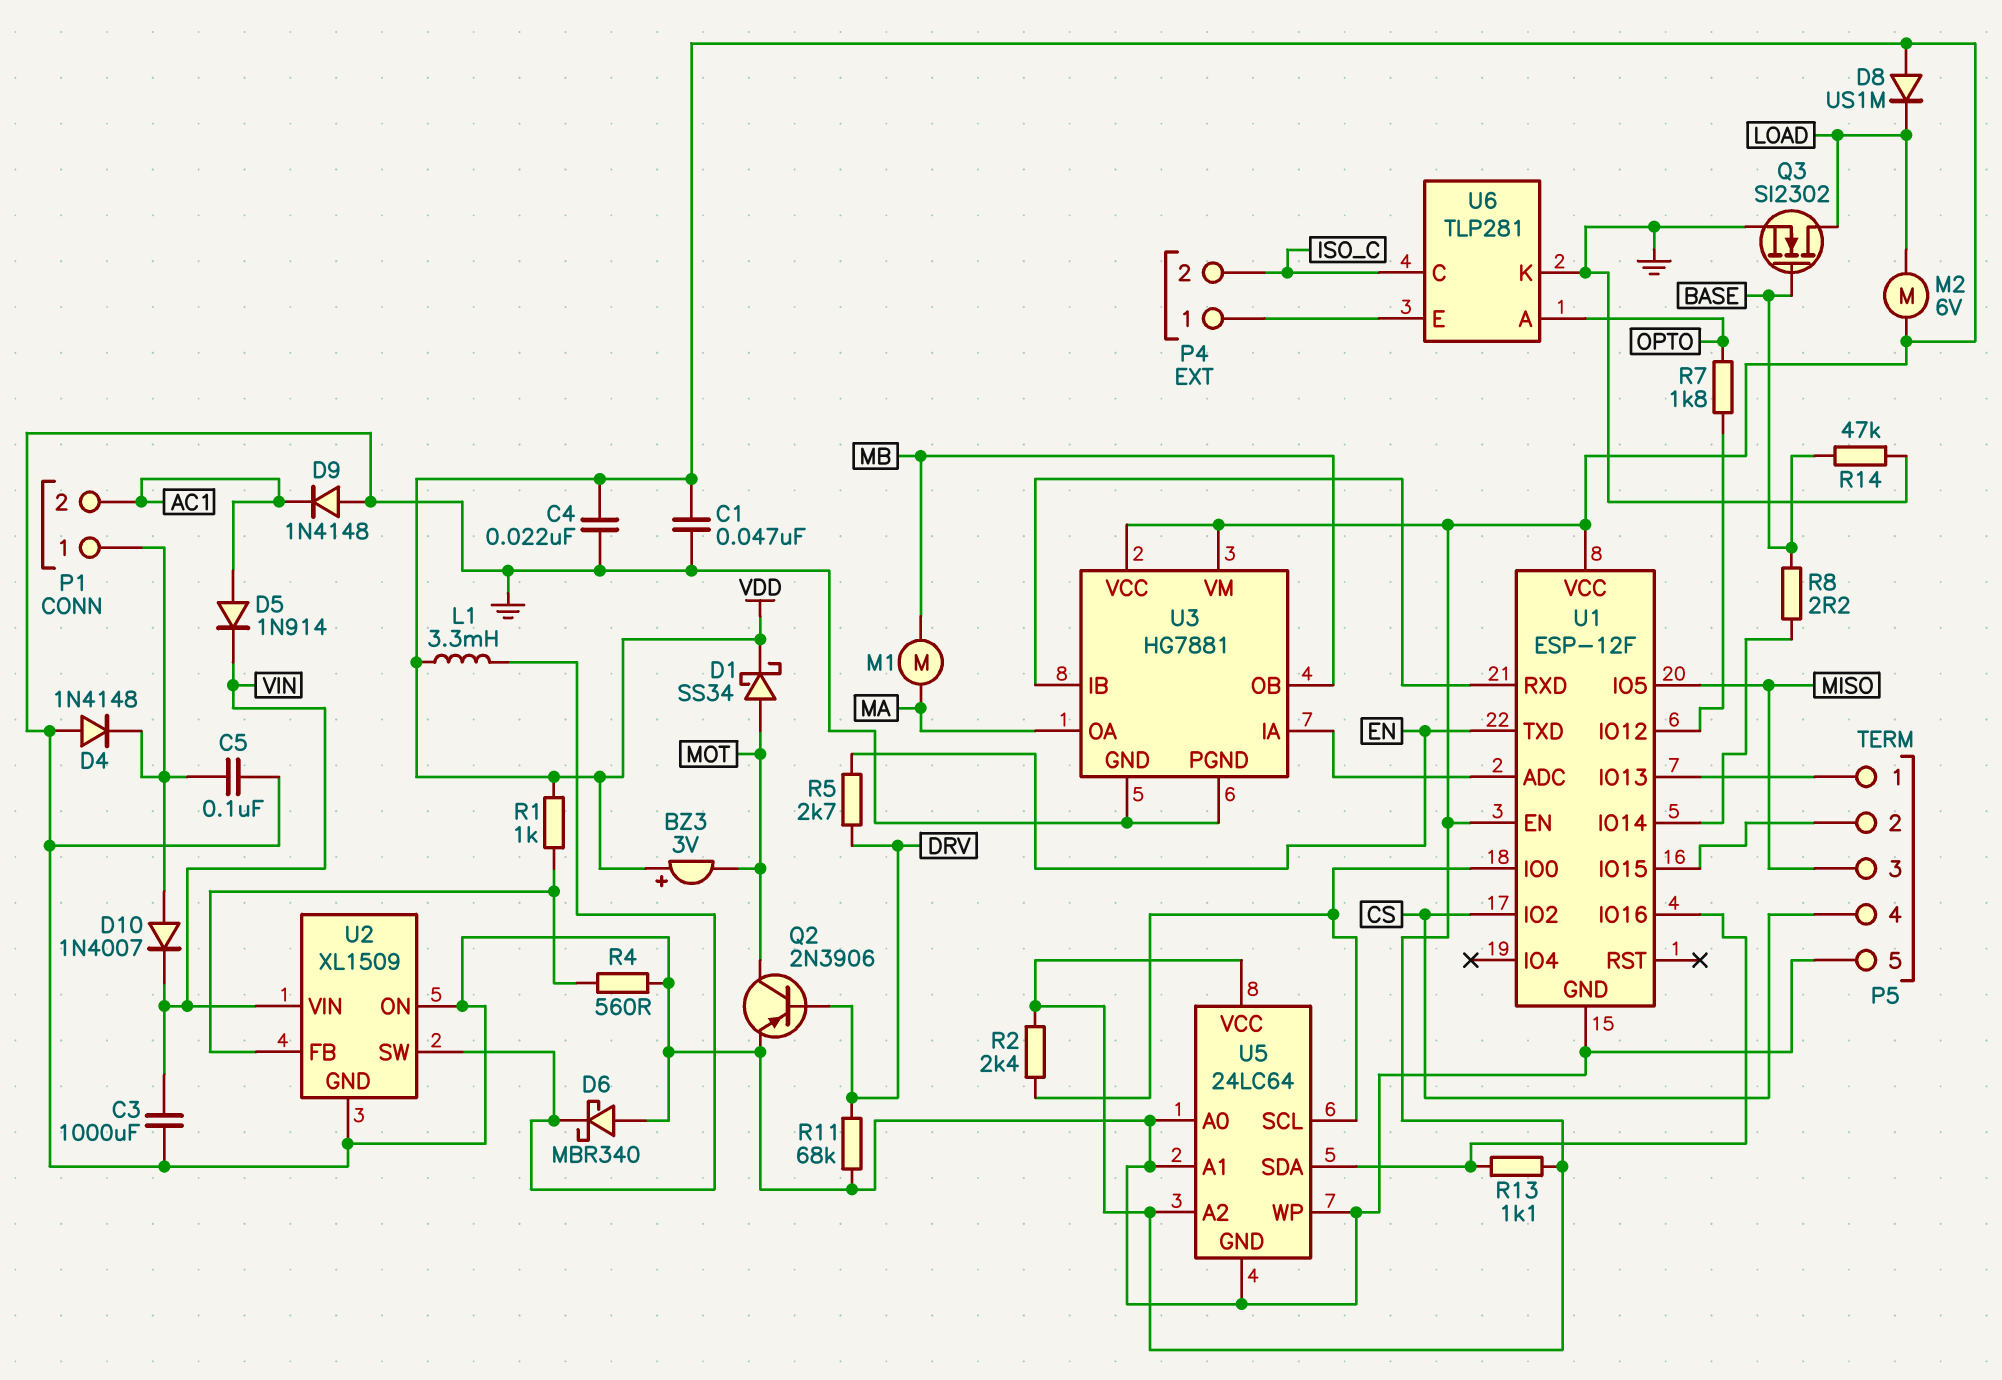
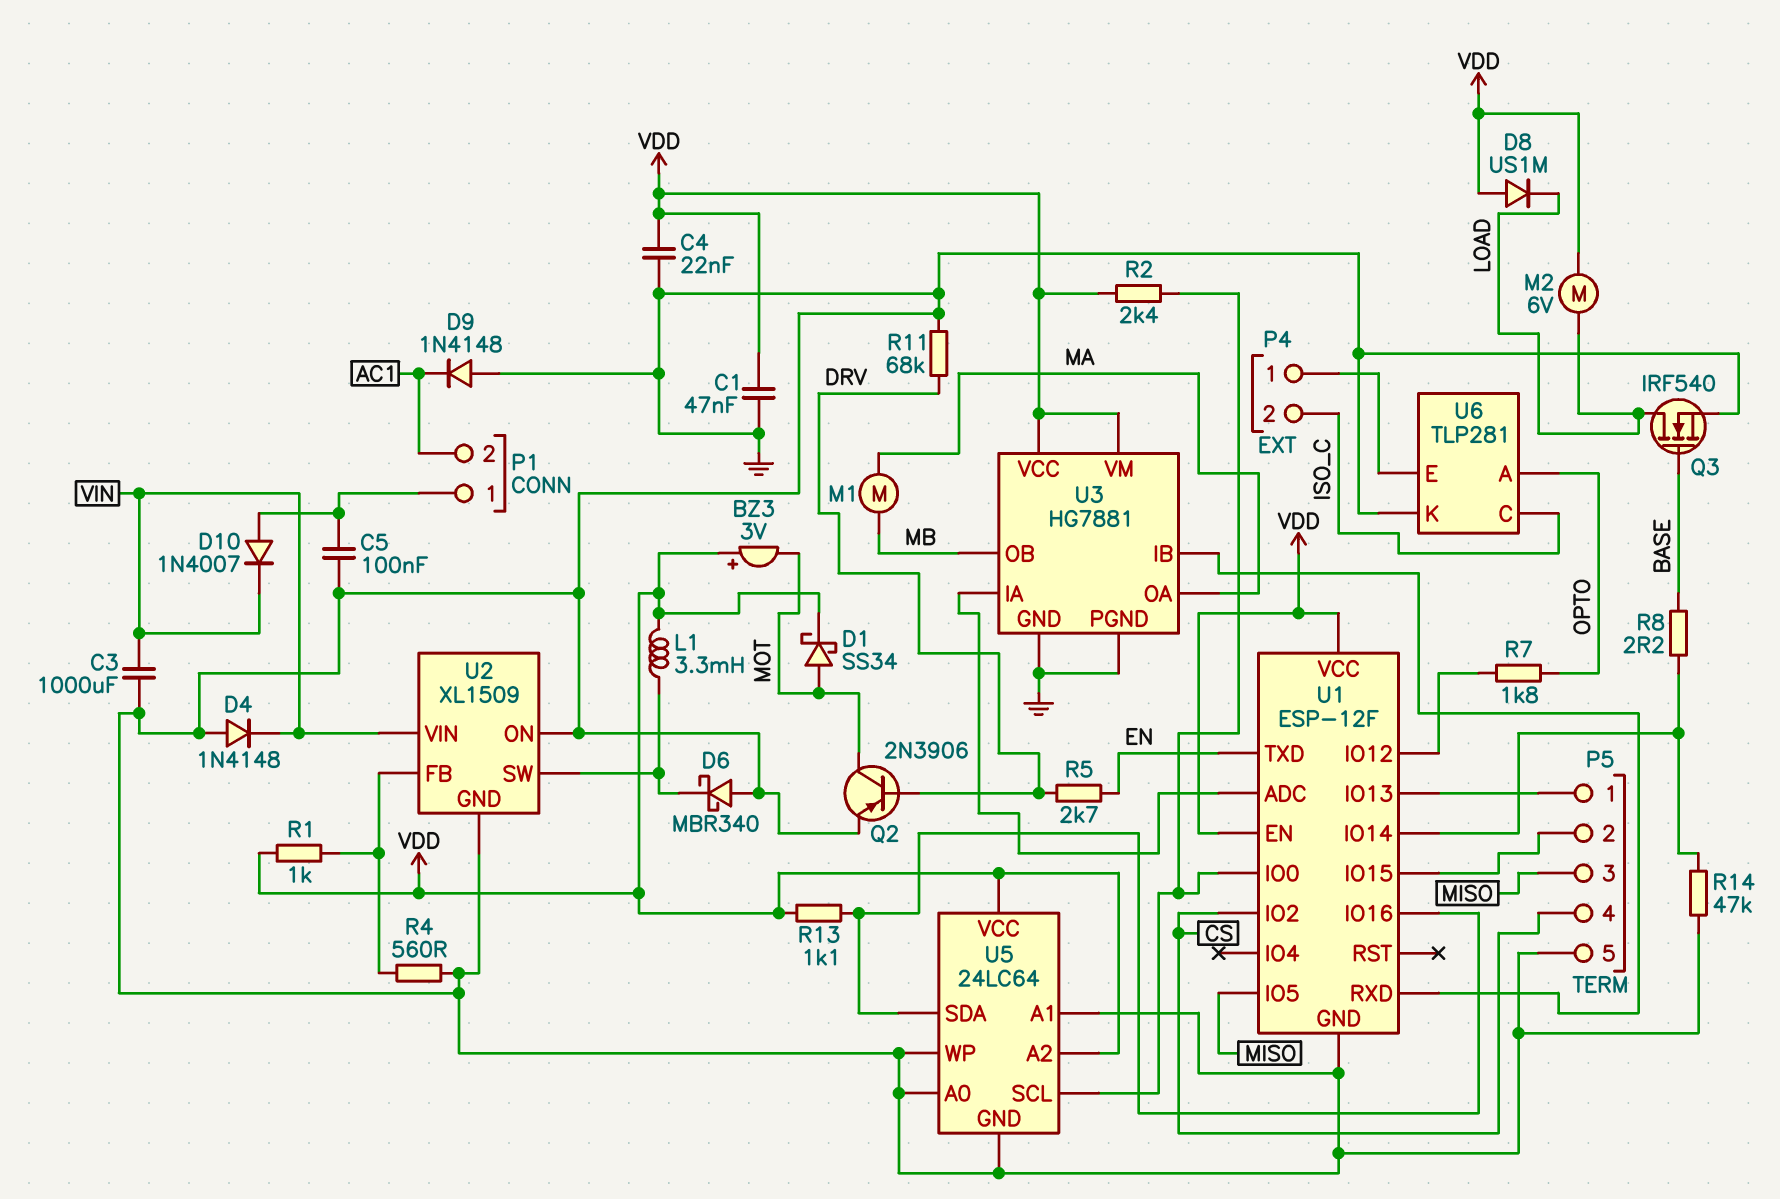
D4: diode 1N4148 (A GND, K P1/1) -> diode 1N4148 (A GND, K VIN)
D5: diode 1N914 (A AC1, K VIN) -> none
Q3: NMOS SI2302 (G BASE, D LOAD, S GND) -> NMOS IRF540 (G BASE, D LOAD, S GND)
R14: 47k (BASE, GND) -> 47k (GND, U1/IO14)

